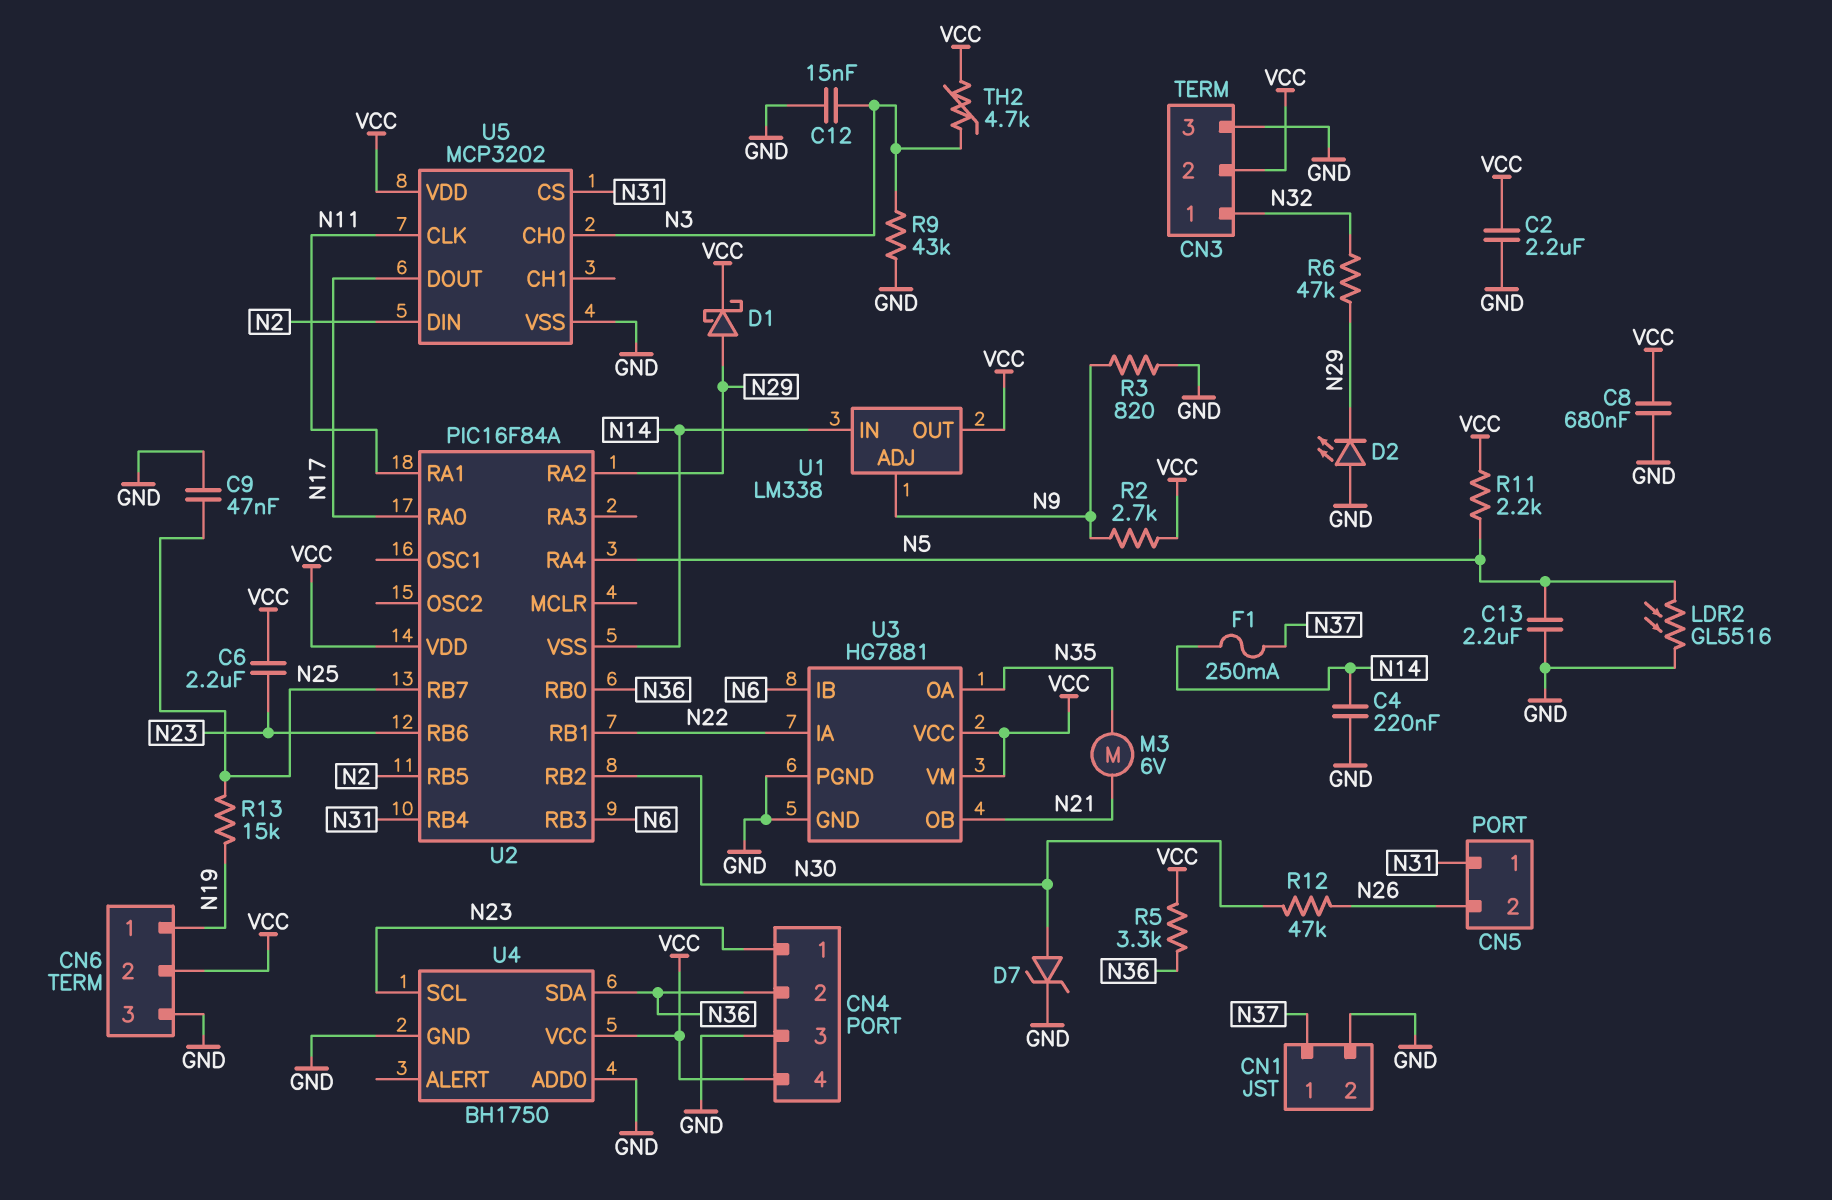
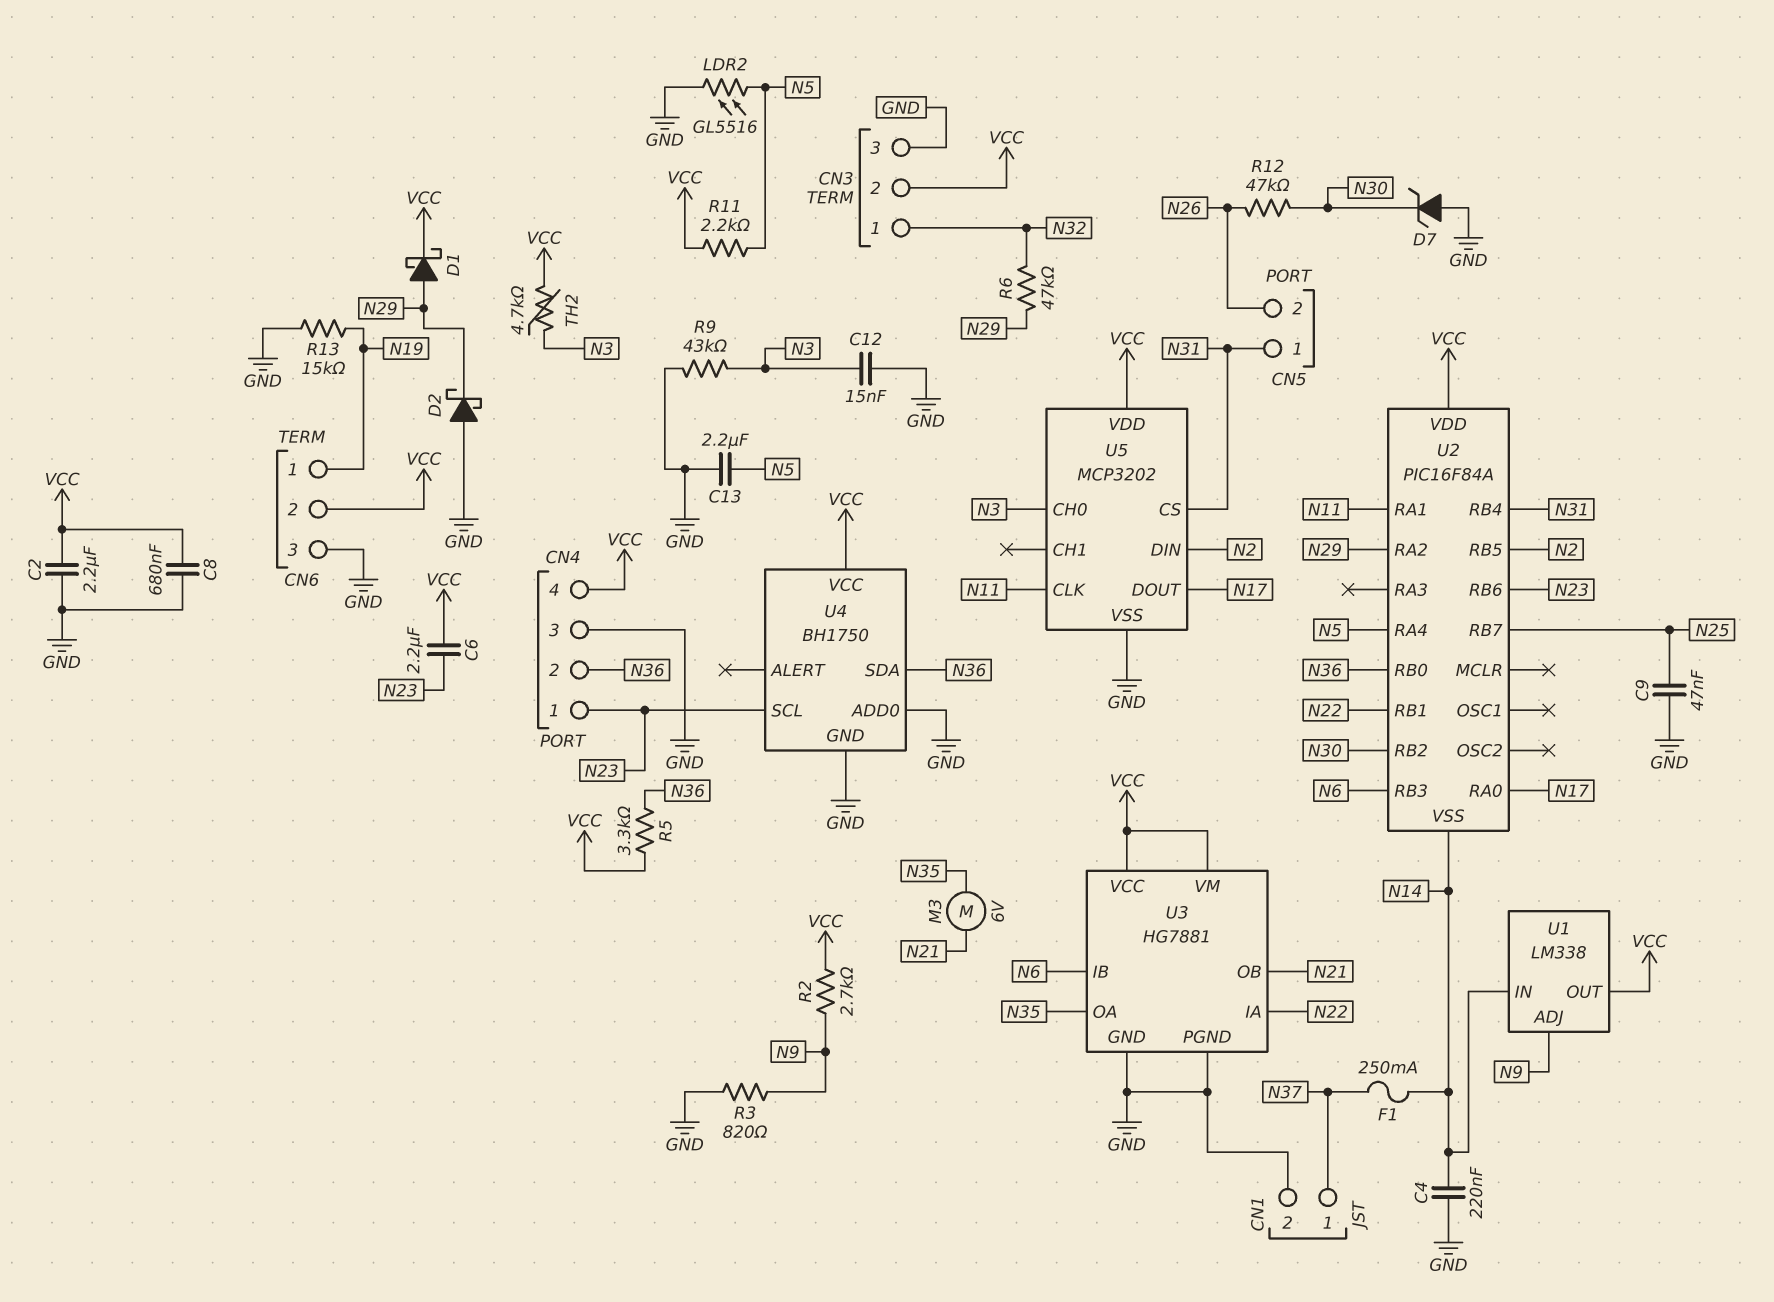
D2: LED (A GND, K N29) -> schottky (A GND, K N29)
D7: zener (A N30, K GND) -> zener (A GND, K N30)
R13: 15k (N19, N25) -> 15k (GND, N19)

